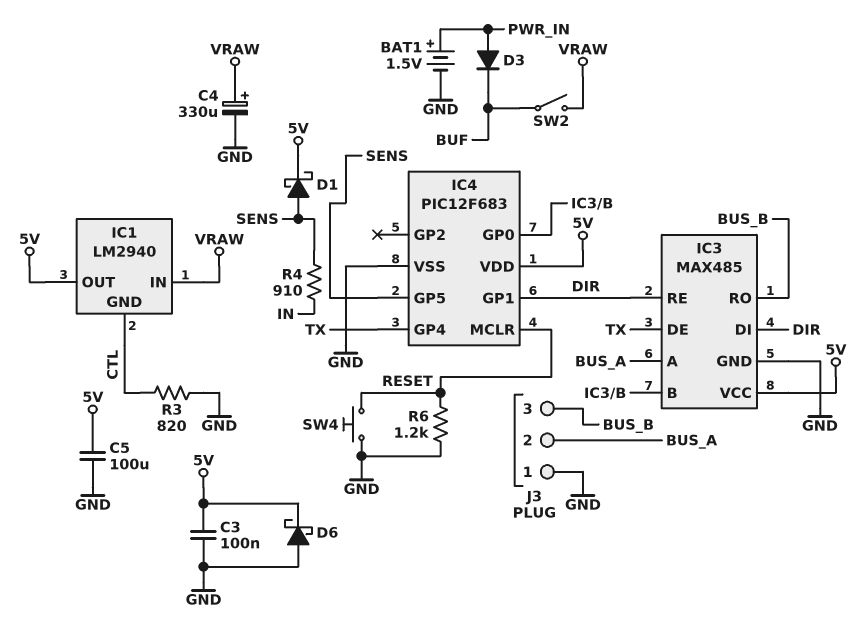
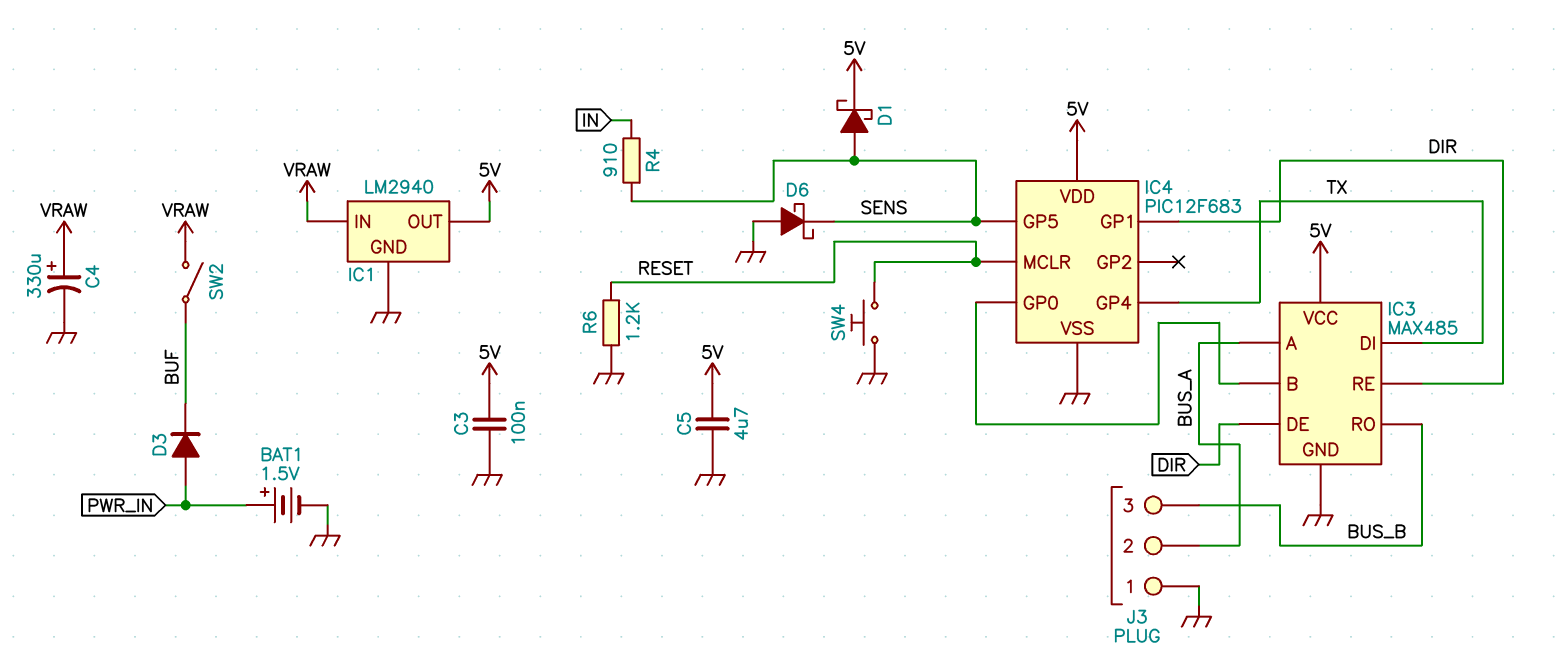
C5: 100uF (5V, GND) -> 4.7uF (5V, GND)
D6: schottky (A GND, K 5V) -> schottky (A GND, K SENS)
IC1 pin GND: CTL -> GND
IC3 pin DE: TX -> DIR
IC3 pin DI: DIR -> TX
R3: 820 (CTL, GND) -> none

